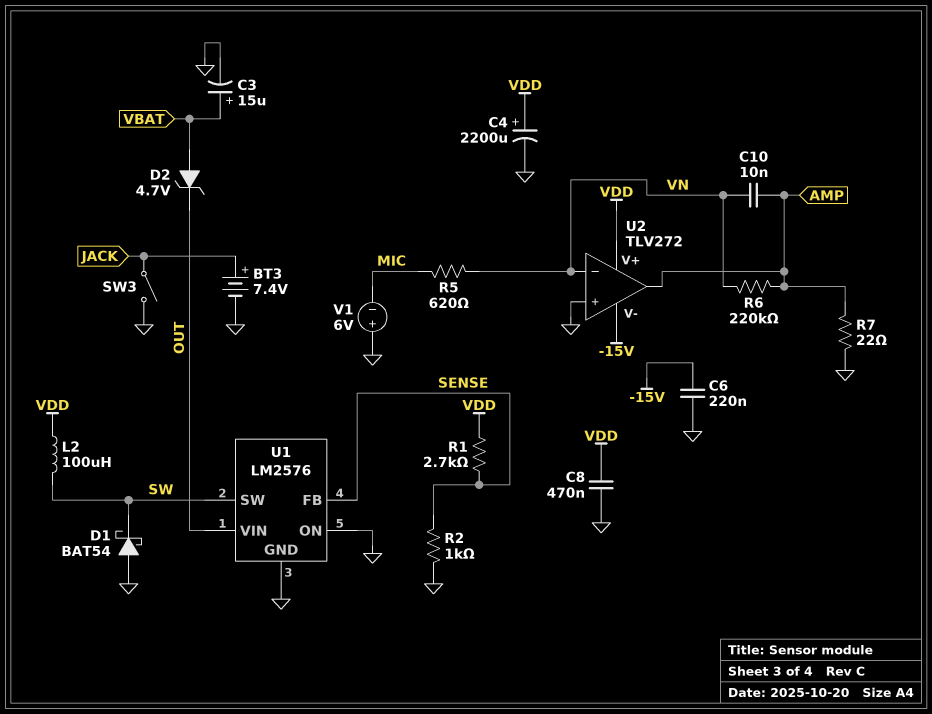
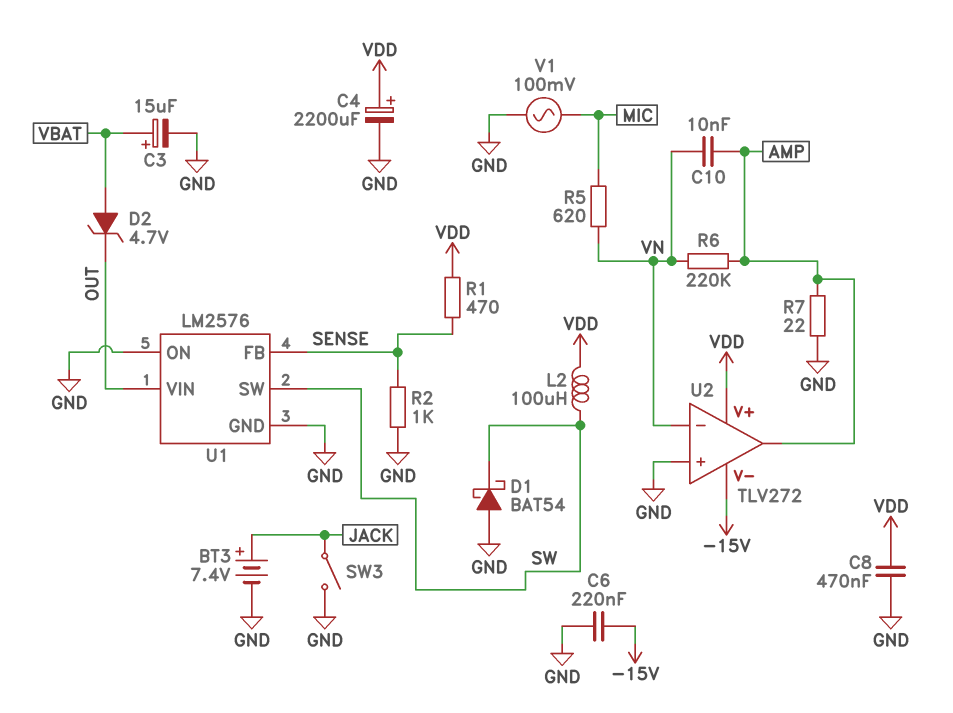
R1: 2.7k (SENSE, VDD) -> 470 (SENSE, VDD)
V1: 6V (plus GND, minus MIC) -> AC 100mV (GND, MIC)

